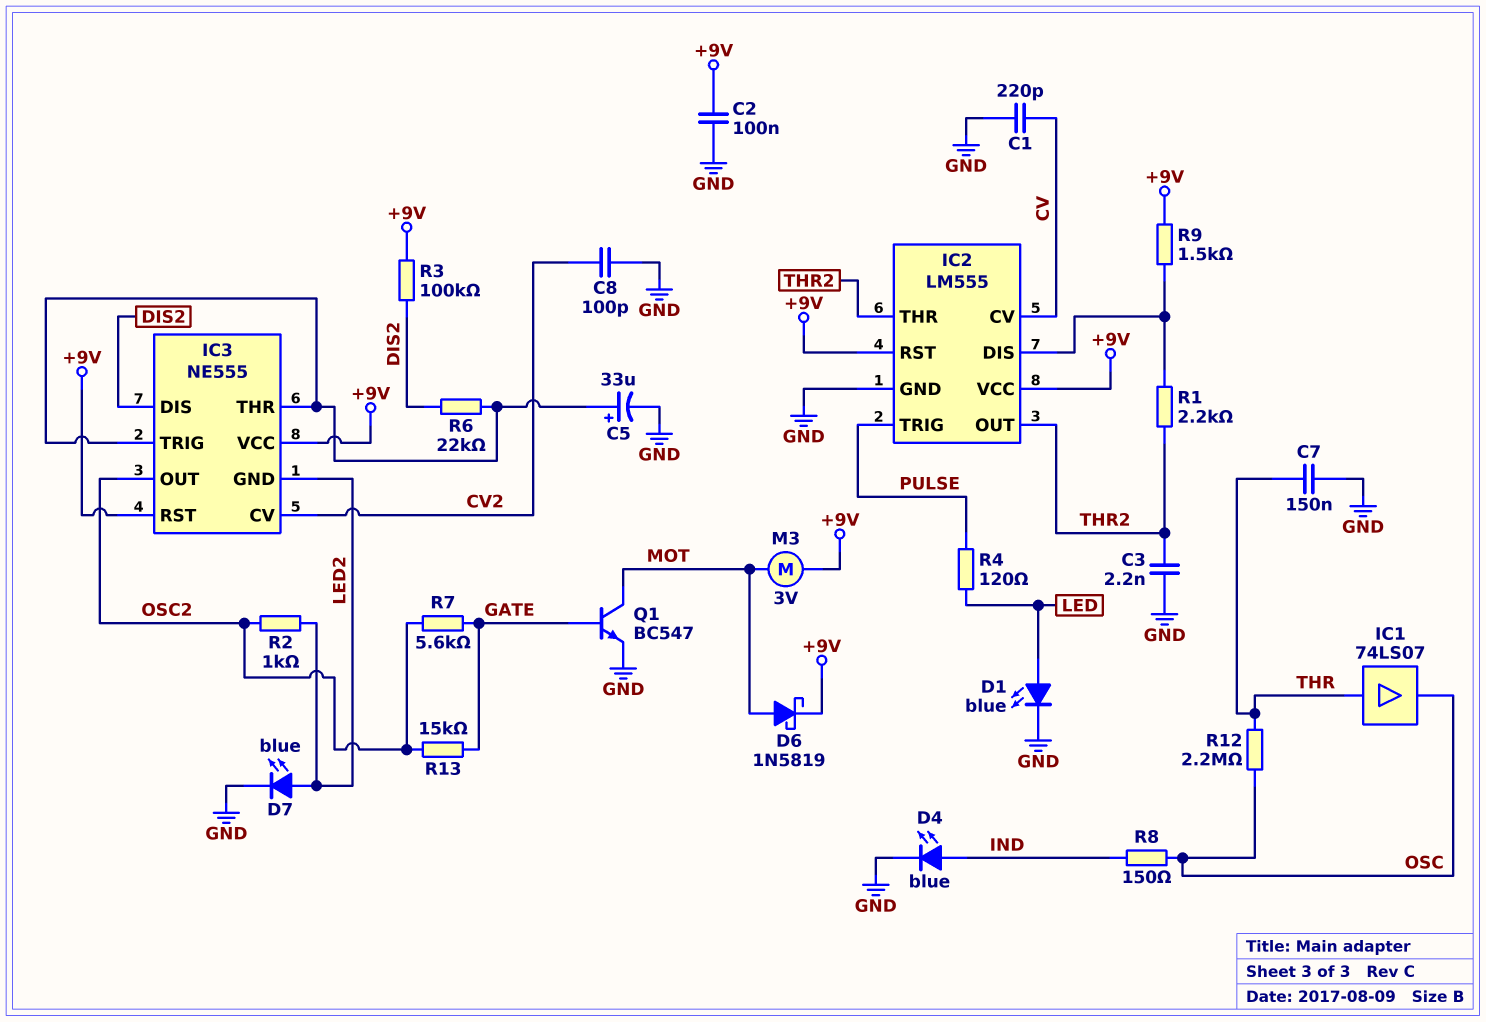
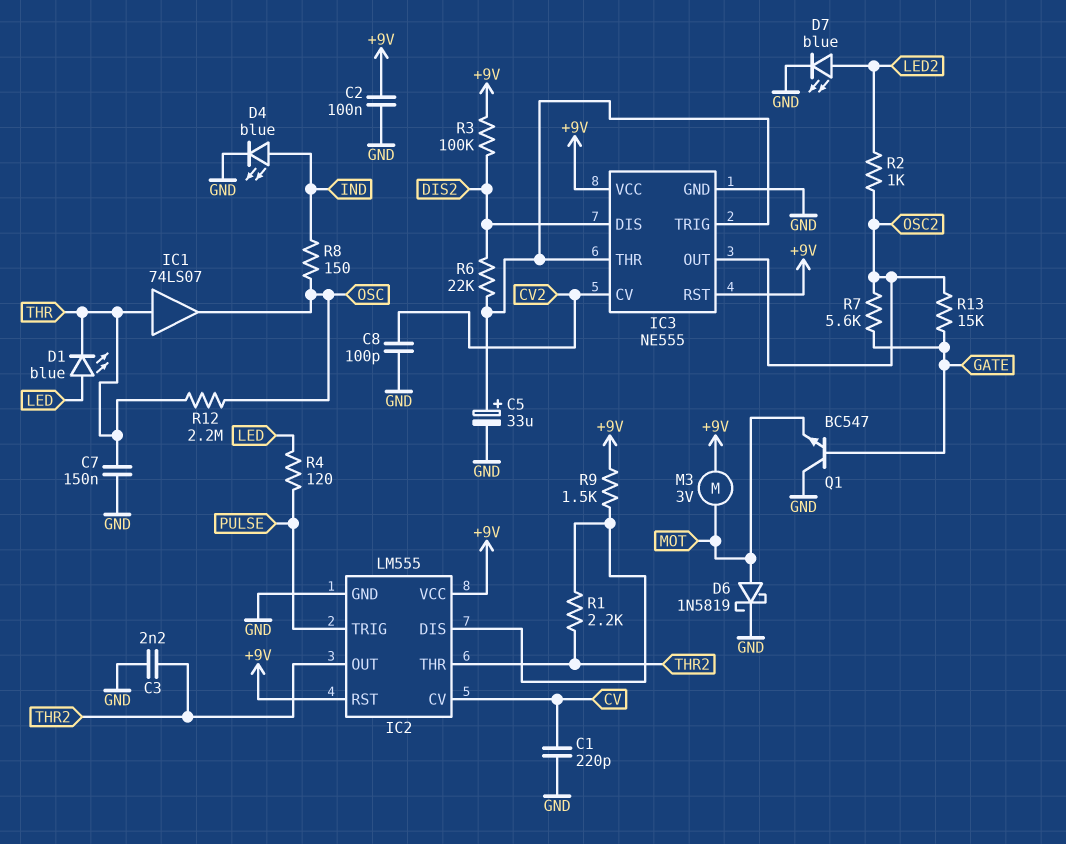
D1: LED blue (A LED, K GND) -> LED blue (A LED, K THR)
D6: schottky 1N5819 (A MOT, K +9V) -> schottky 1N5819 (A MOT, K GND)
IC3 pin GND: LED2 -> GND
Q1: NPN BC547 (B GATE, C MOT, E GND) -> NPN BC547 (B GATE, C GND, E MOT)

